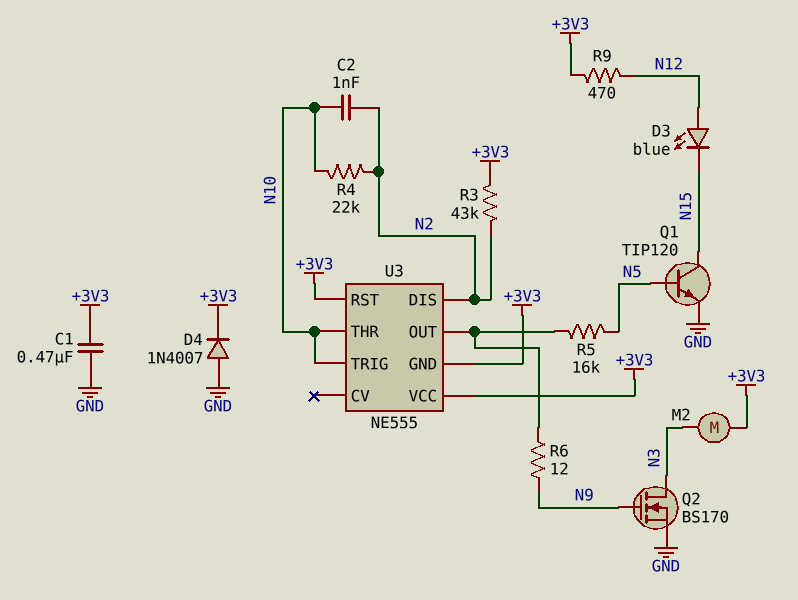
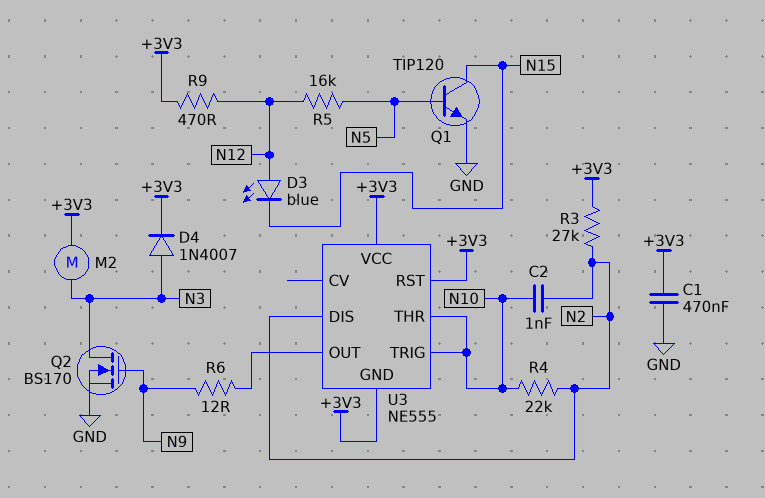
D4: diode 1N4007 (A GND, K +3V3) -> diode 1N4007 (A N3, K +3V3)
R3: 43k (+3V3, N2) -> 27k (+3V3, N2)
R5: 16k (N5, U3/OUT) -> 16k (N5, N12)

